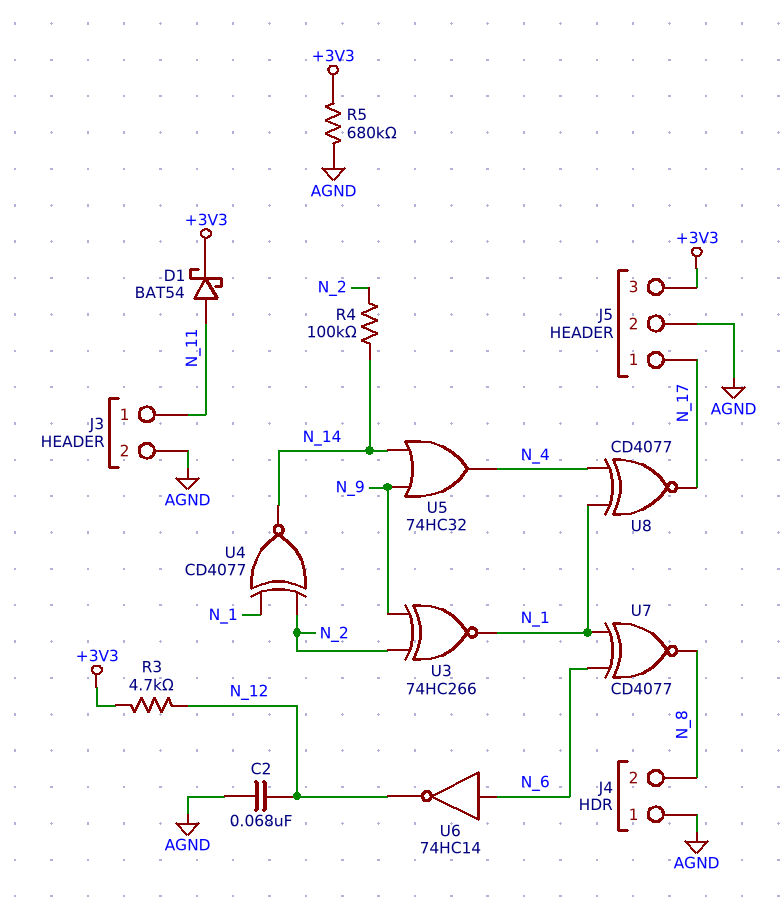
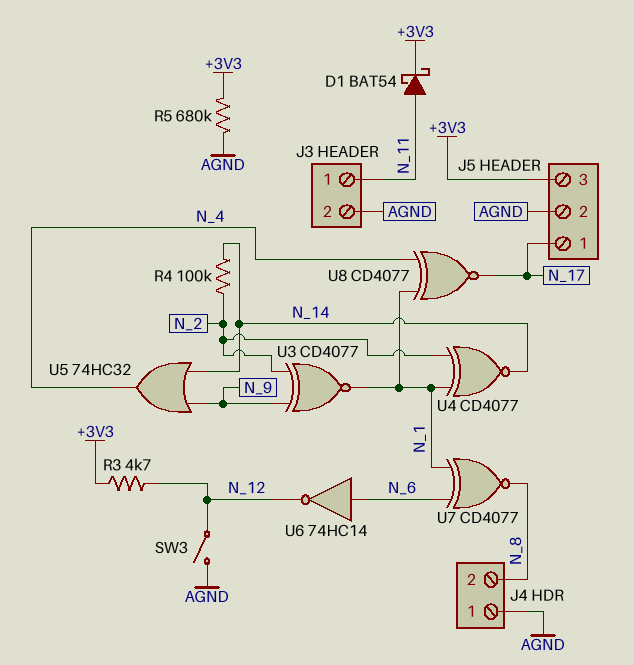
C2: 68nF (AGND, N_12) -> none
SW3: none -> switch (AGND, N_12)
U3: XNOR 74HC266 (in N_2, in N_9, out N_1) -> XNOR CD4077 (in N_2, in N_9, out N_1)

